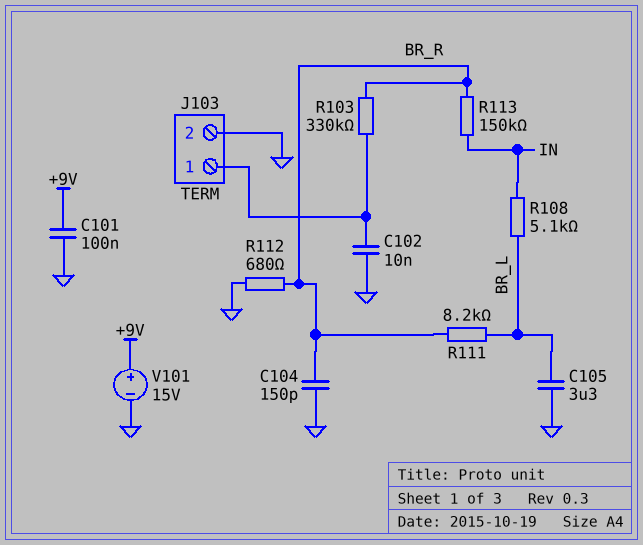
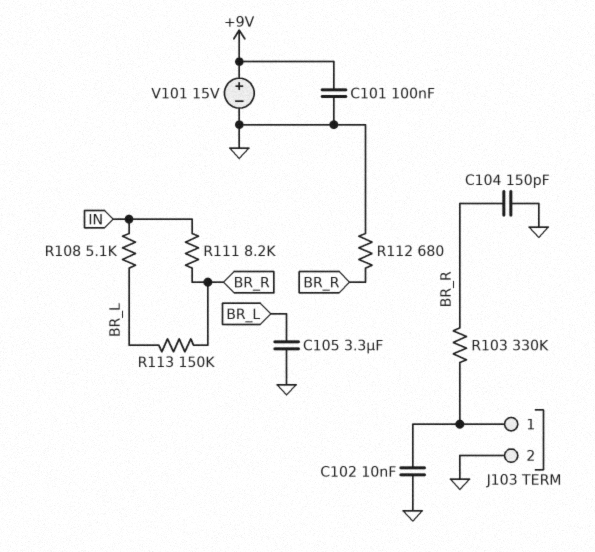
R111: 8.2k (BR_L, BR_R) -> 8.2k (BR_R, IN)
R113: 150k (BR_R, IN) -> 150k (BR_L, BR_R)

